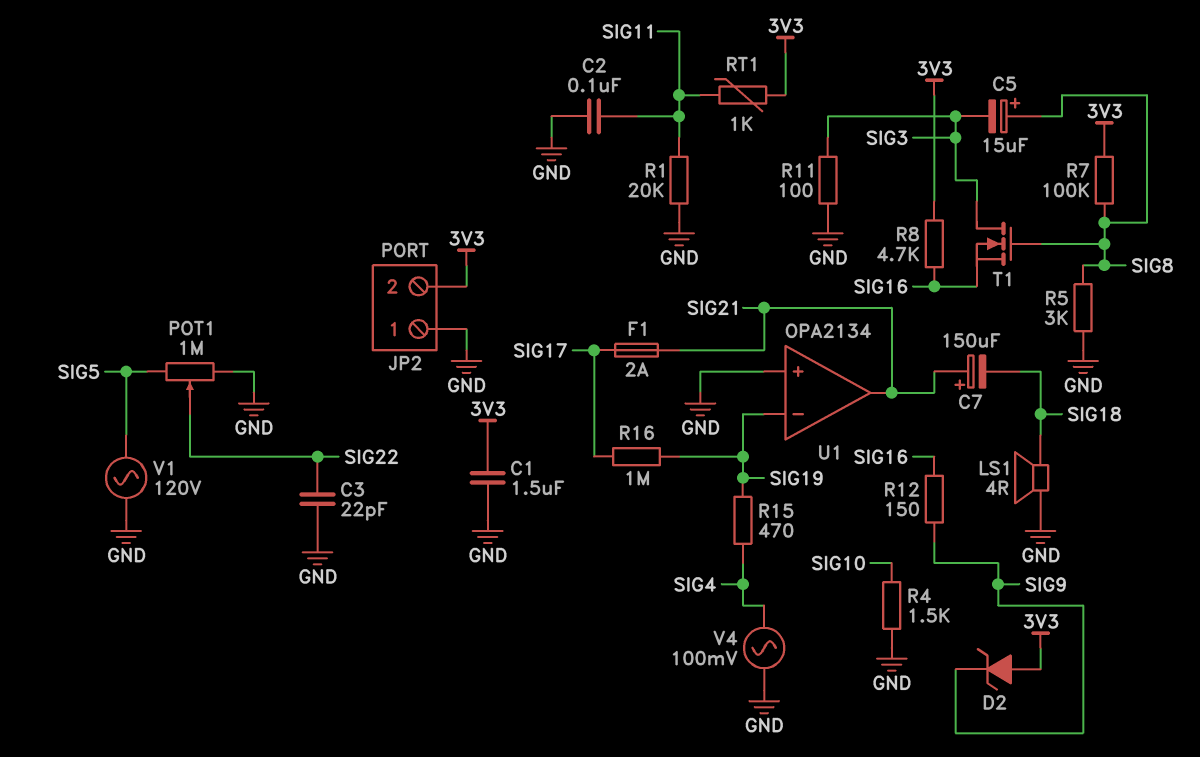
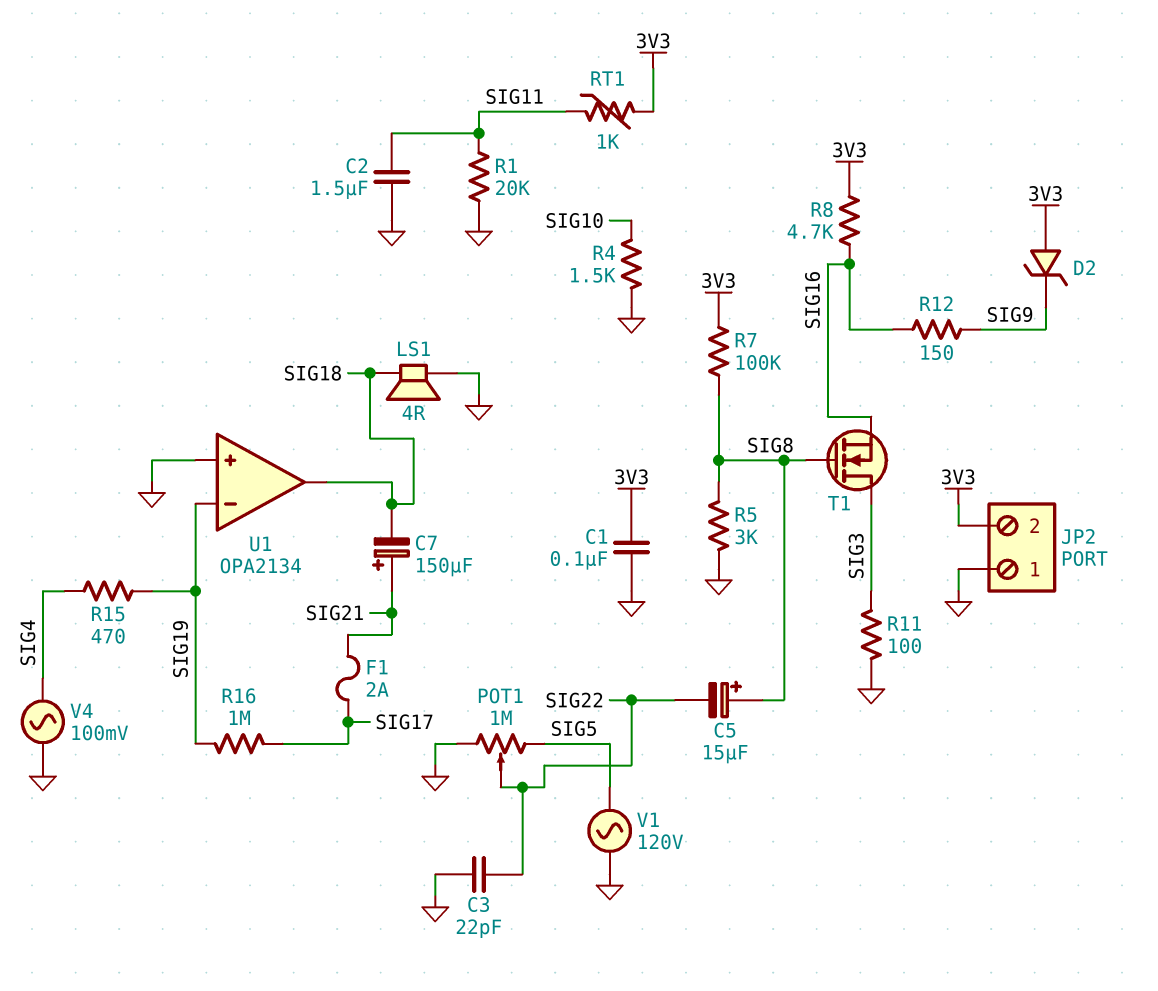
C1: 1.5uF (3V3, GND) -> 100nF (3V3, GND)
C2: 100nF (GND, SIG11) -> 1.5uF (GND, SIG11)
C5: 15uF (plus SIG8, minus SIG3) -> 15uF (plus SIG8, minus SIG22)
U1 pin out: SIG21 -> SIG18

